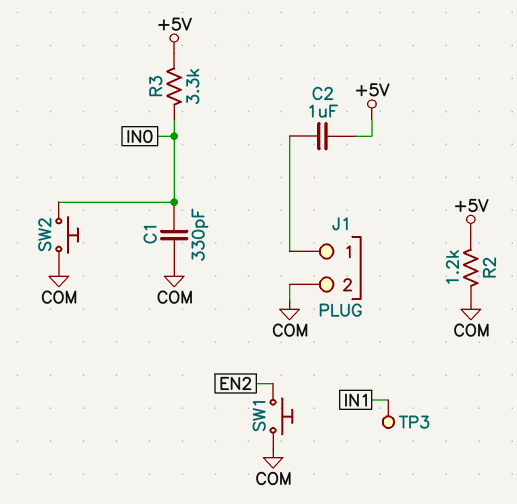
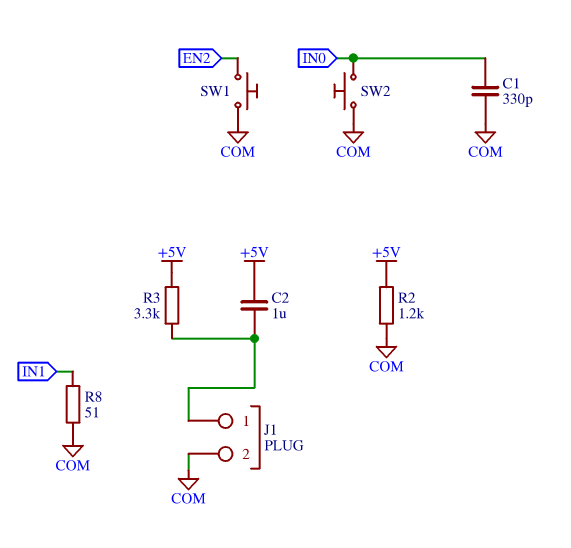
R3: 3.3k (+5V, IN0) -> 3.3k (+5V, J1/1)
R8: none -> 51 (COM, IN1)
TP3: test point (IN1) -> none

